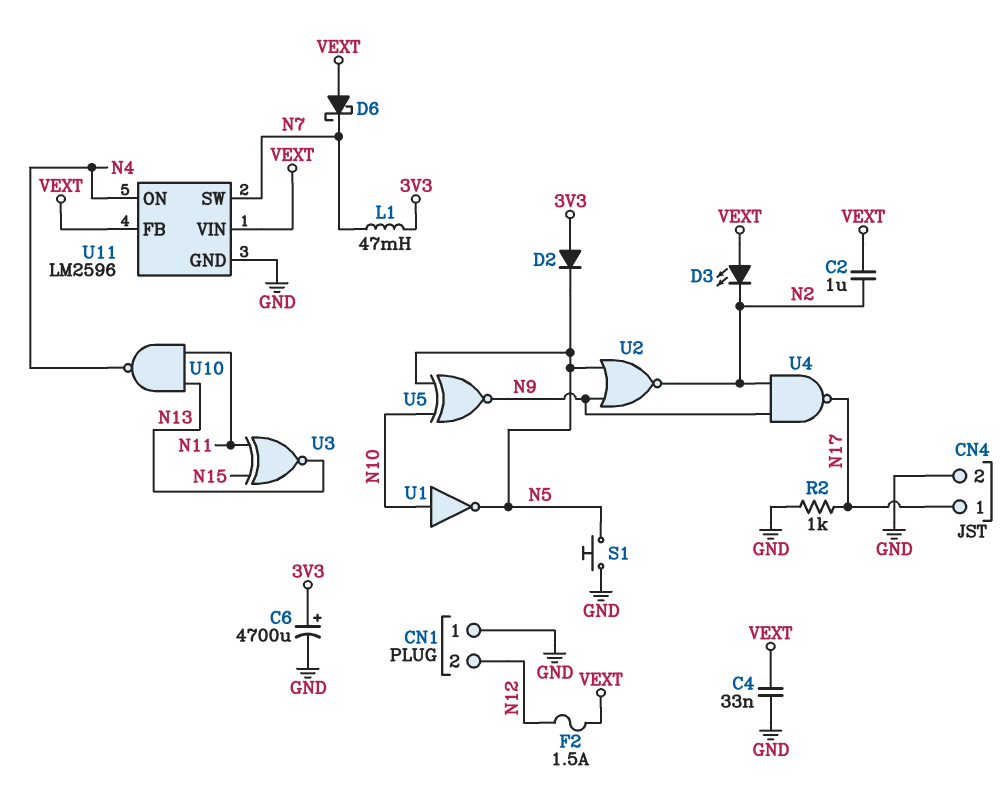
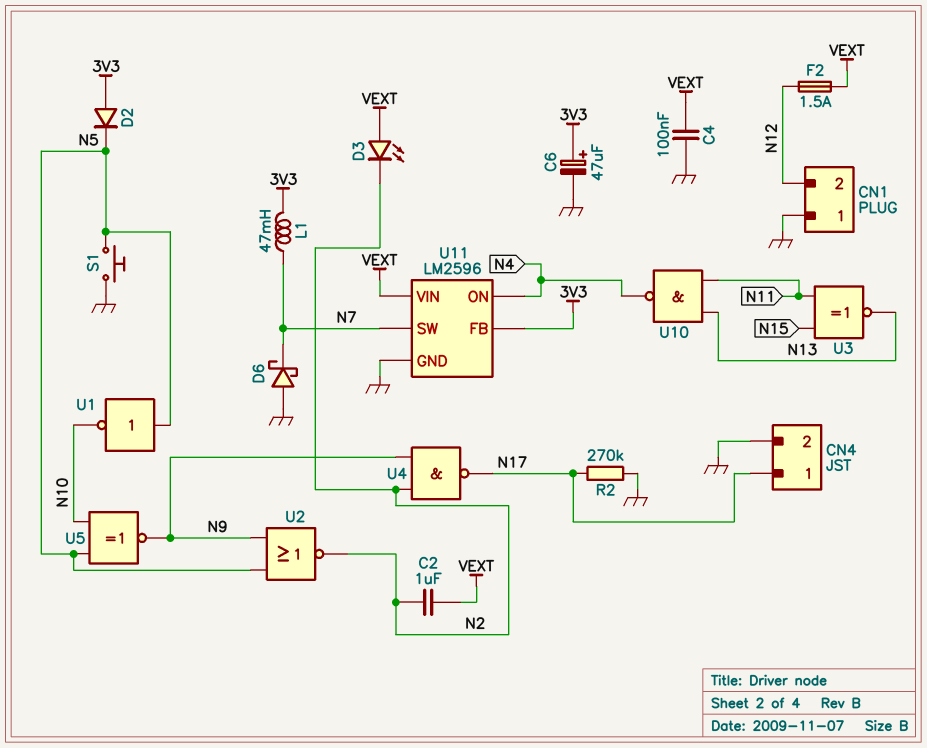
C4: 33nF (GND, VEXT) -> 100nF (GND, VEXT)
C6: 4700uF (plus 3V3, minus GND) -> 47uF (plus 3V3, minus GND)
D6: schottky (A VEXT, K N7) -> schottky (A GND, K N7)
R2: 1k (GND, N17) -> 270k (GND, N17)
U1: NOT (in N10, out N5) -> NOT (in N5, out N10)
U11 pin FB: VEXT -> 3V3

